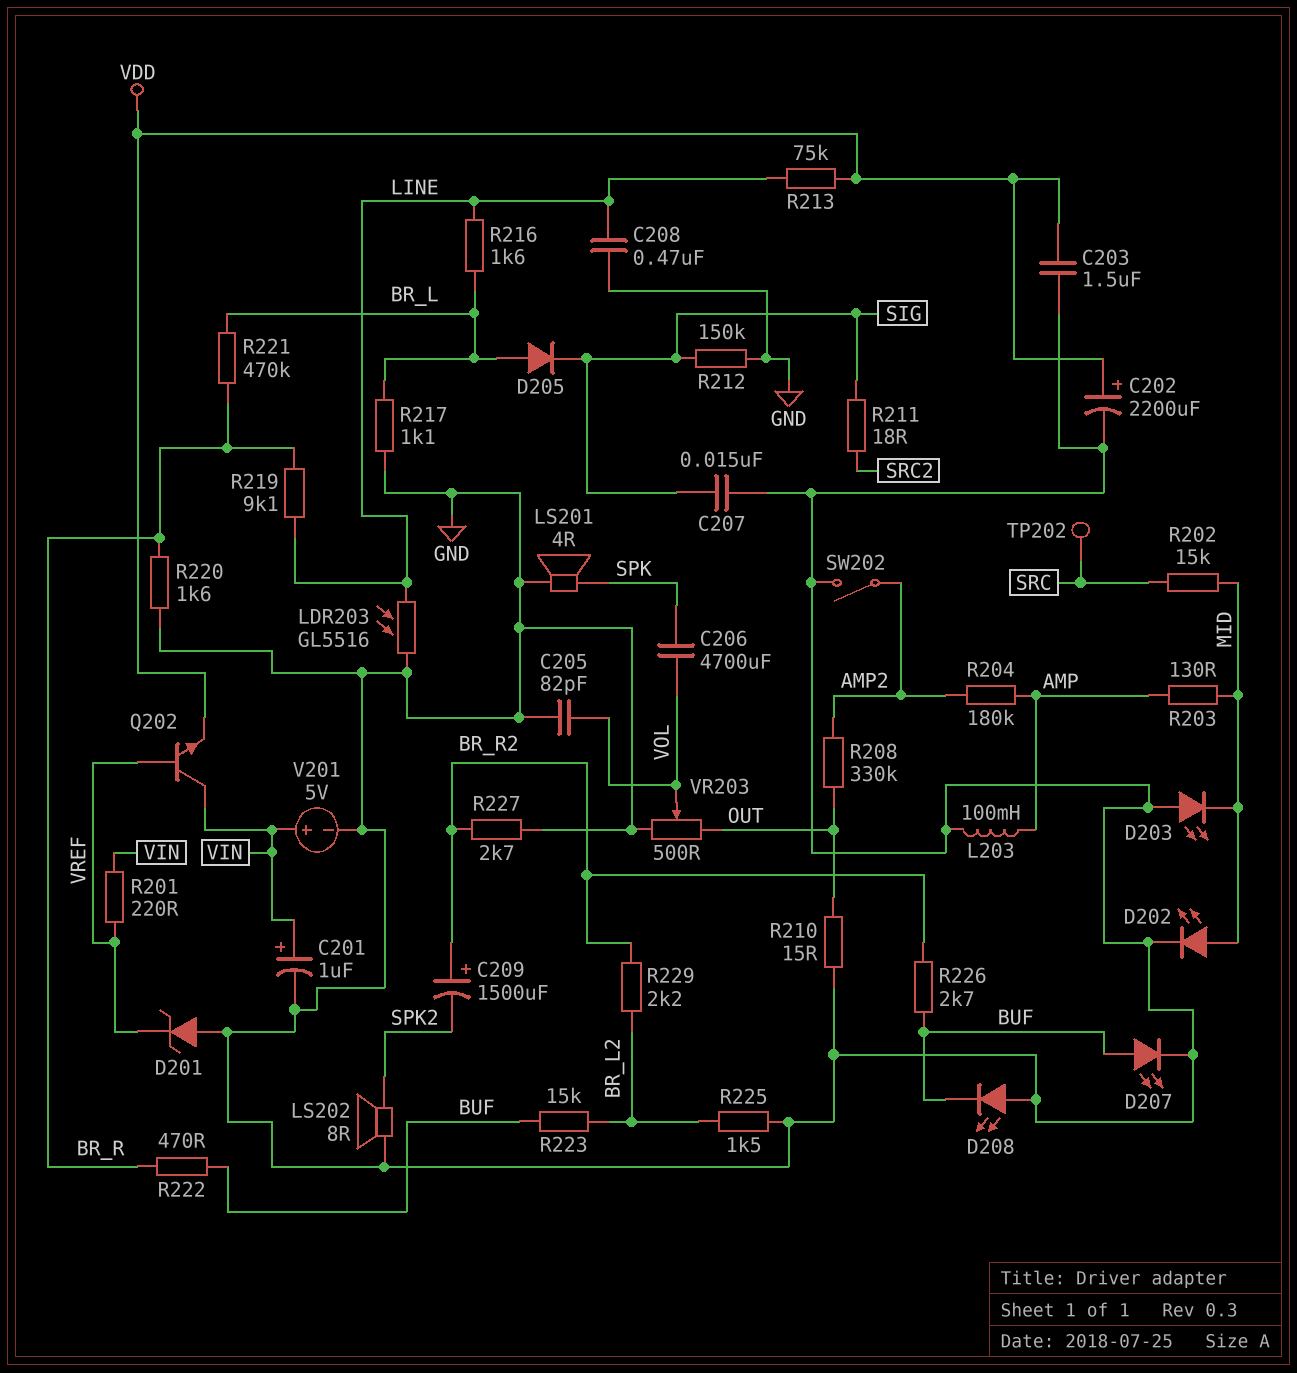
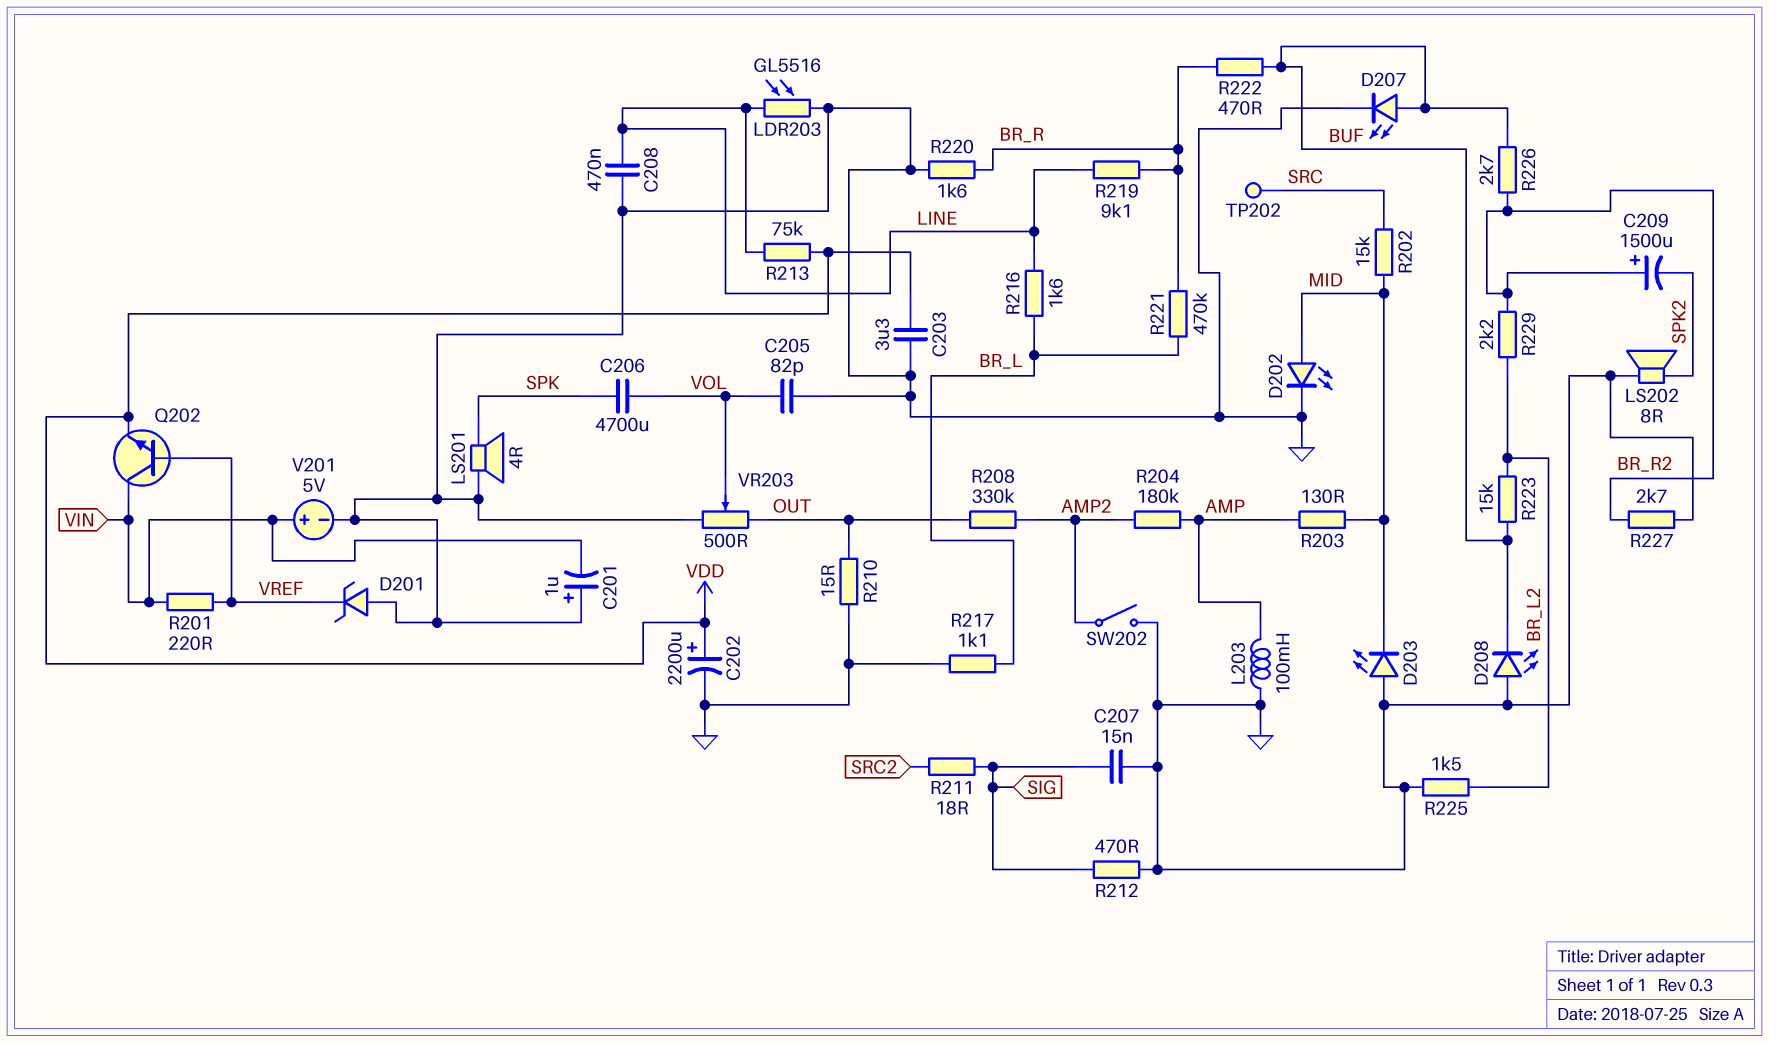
C201: 1uF (plus VIN, minus GND) -> 1uF (plus GND, minus VIN)
C203: 1.5uF (GND, VDD) -> 3.3uF (GND, VDD)
D205: diode (A BR_L, K SIG) -> none
R212: 150k (GND, SIG) -> 470 (GND, SIG)

